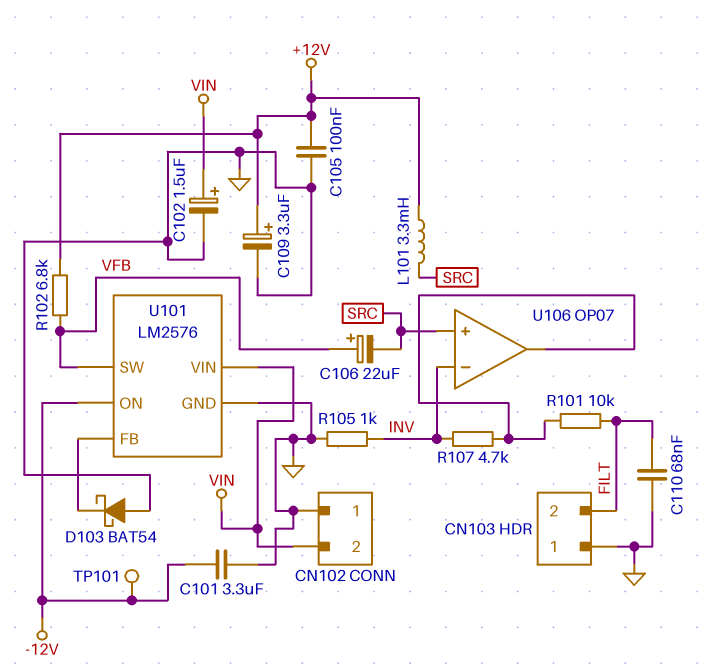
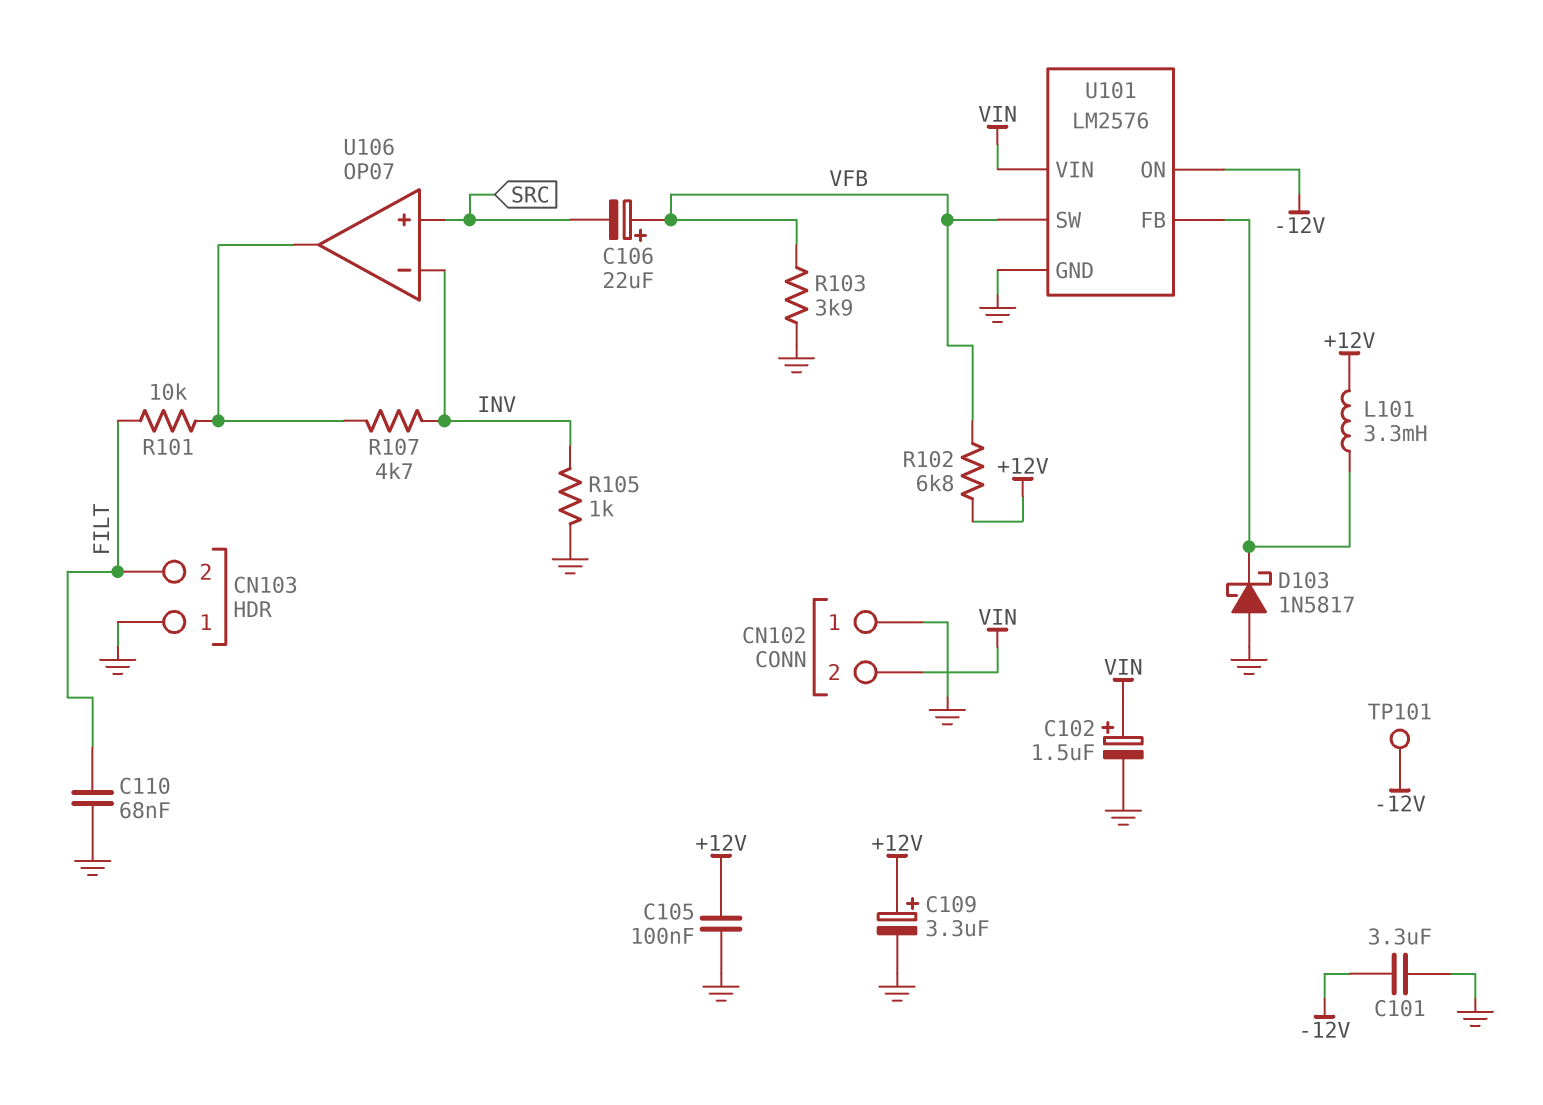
D103: schottky BAT54 (A GND, K U101/FB) -> schottky 1N5817 (A GND, K U101/FB)
L101: 3.3mH (+12V, SRC) -> 3.3mH (+12V, U101/FB)
R103: none -> 3.9k (GND, VFB)

